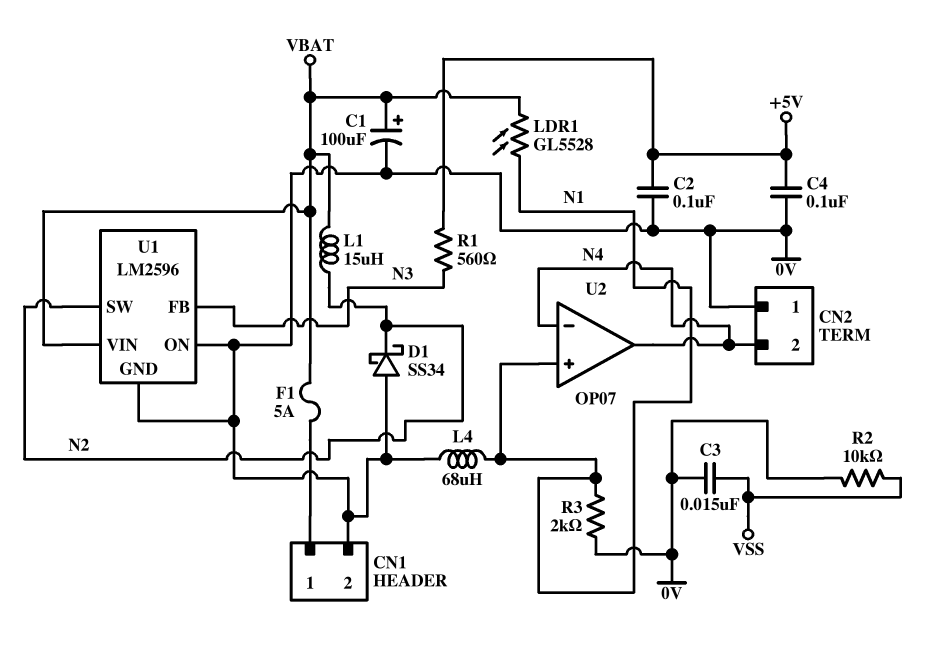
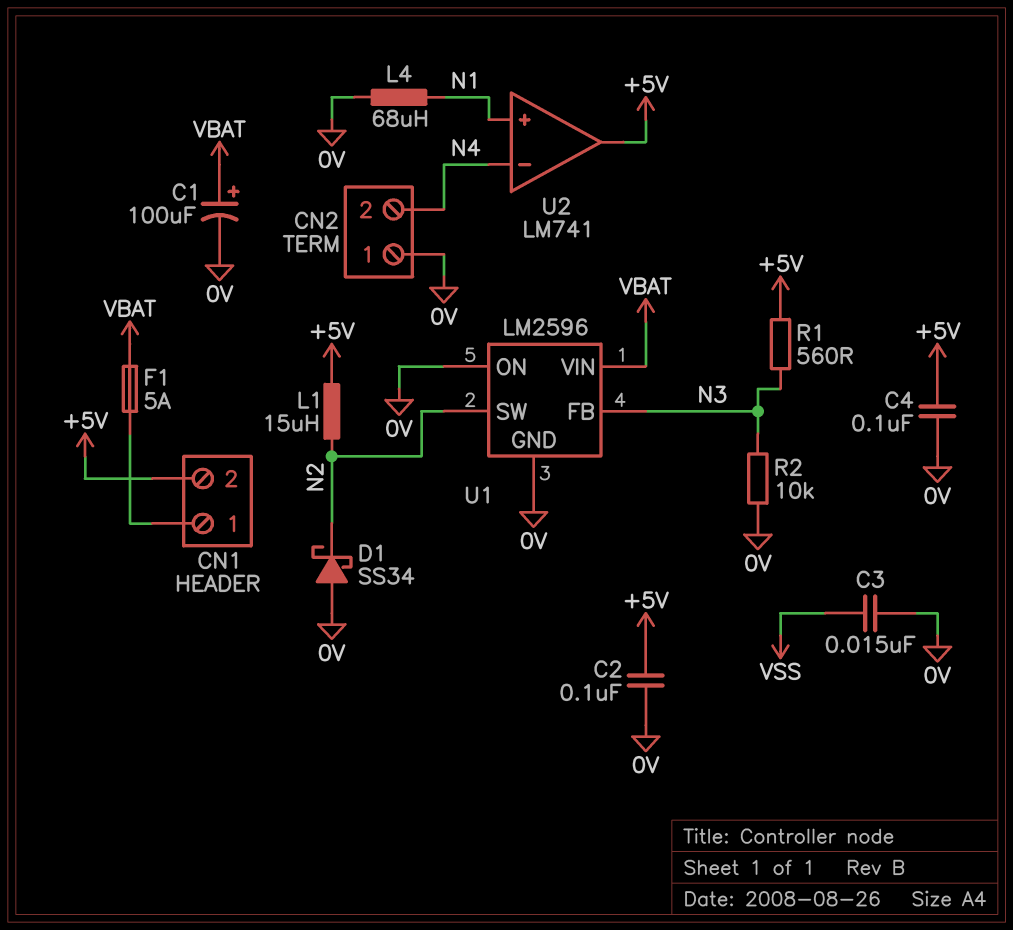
CN1 pin 2: 0V -> +5V
L1: 15uH (N2, VBAT) -> 15uH (+5V, N2)
LDR1: GL5528 (N1, VBAT) -> none
R2: 10k (0V, VSS) -> 10k (0V, N3)
R3: 2k (0V, N1) -> none
U2: OP07 -> LM741
U2 pin out: N4 -> +5V

